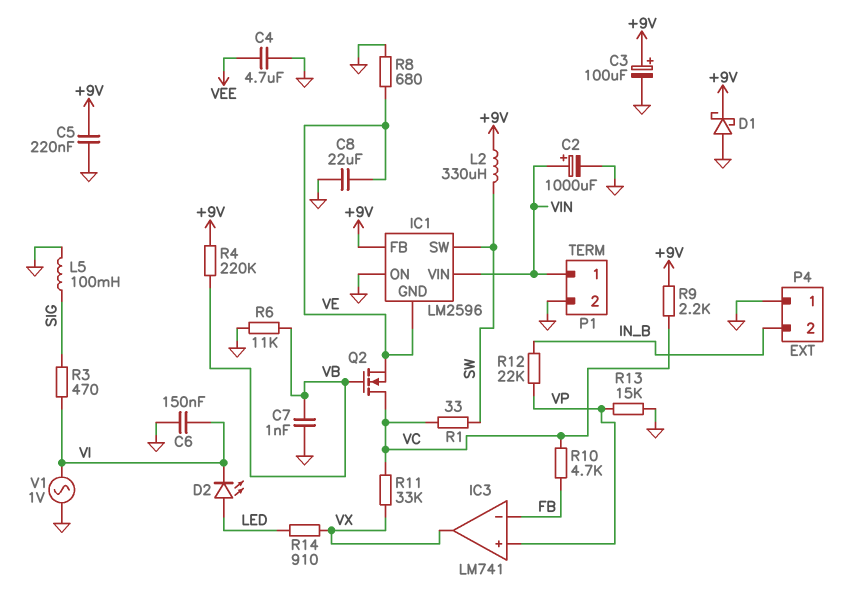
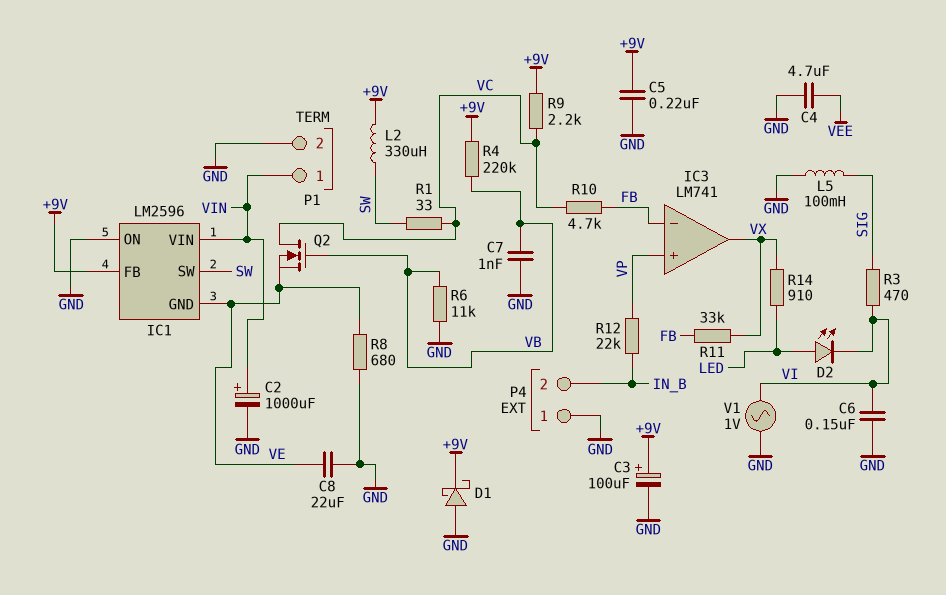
R11: 33k (VC, VX) -> 33k (FB, VX)
R13: 15k (GND, VP) -> none

